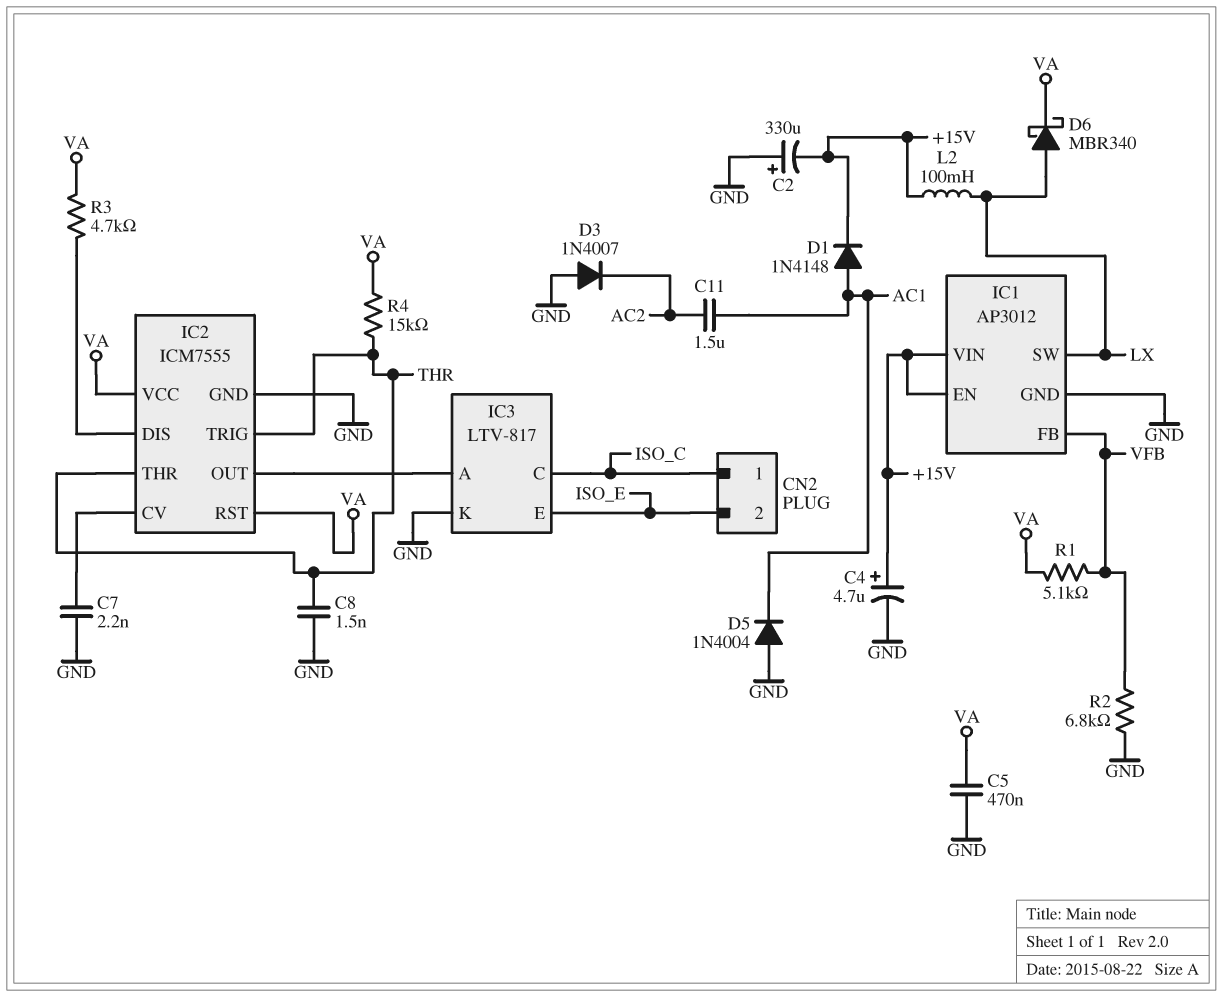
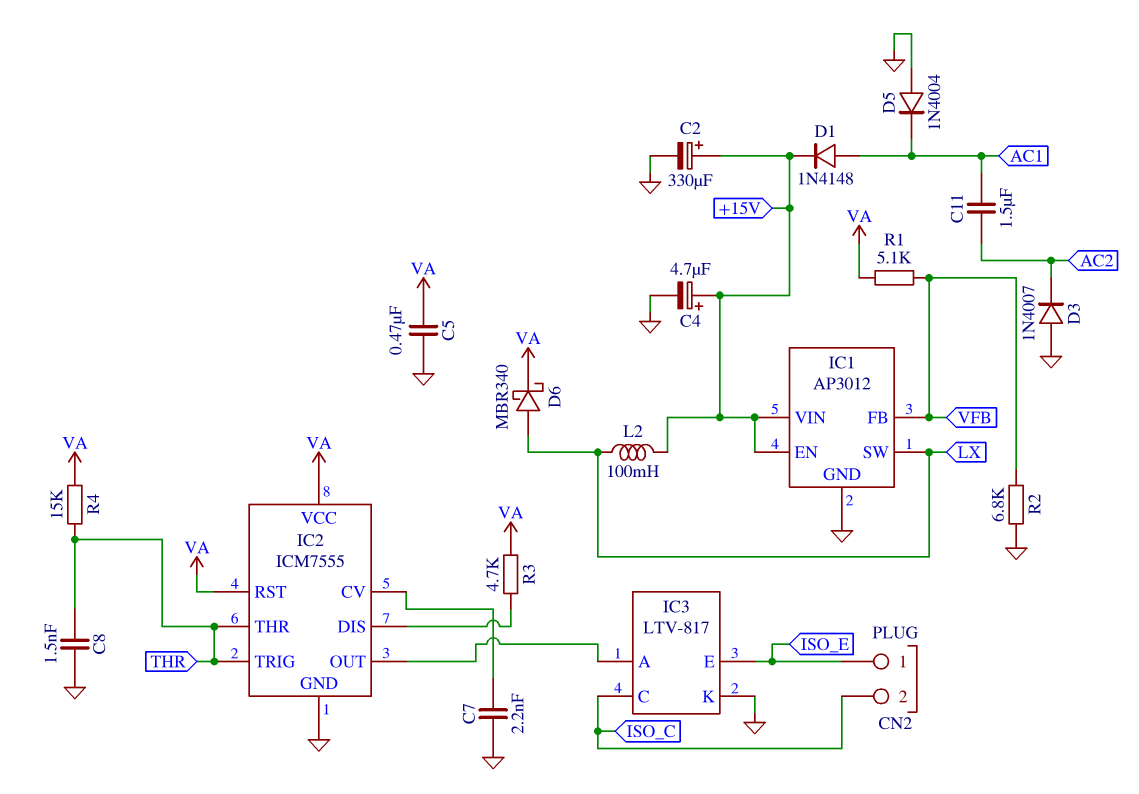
C2: 330uF (plus GND, minus +15V) -> 330uF (plus +15V, minus GND)
CN2 pin 1: ISO_C -> ISO_E
CN2 pin 2: ISO_E -> ISO_C

